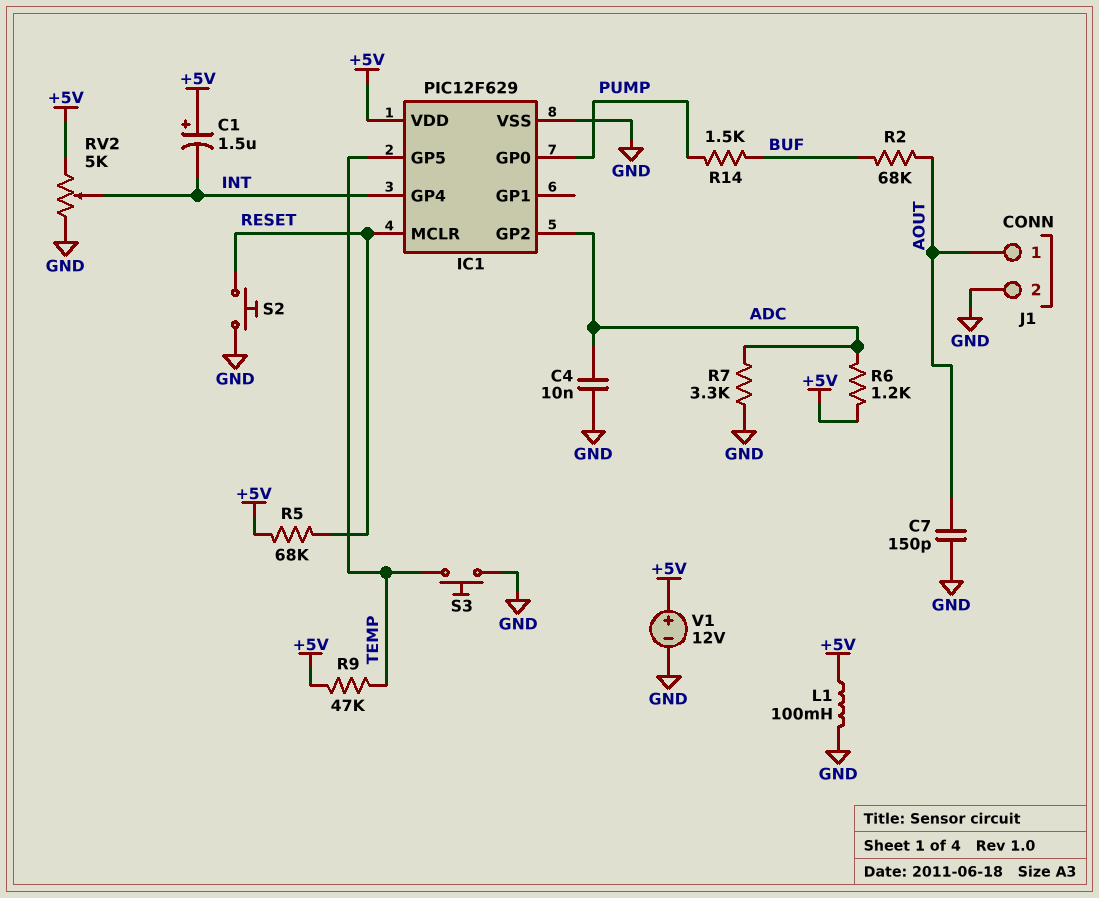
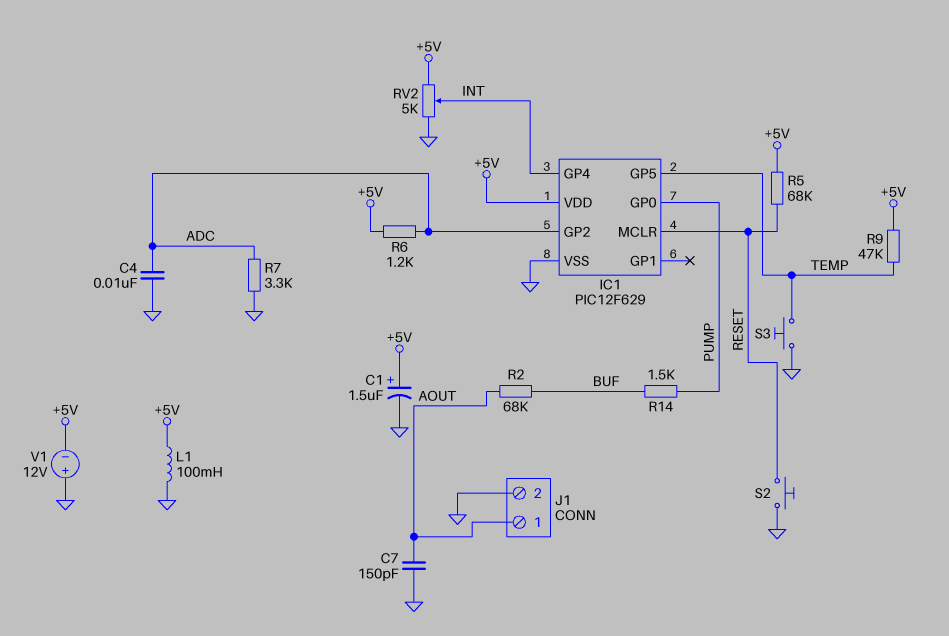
C1: 1.5uF (plus +5V, minus INT) -> 1.5uF (plus +5V, minus GND)
V1: 12V (plus +5V, minus GND) -> 12V (plus GND, minus +5V)

